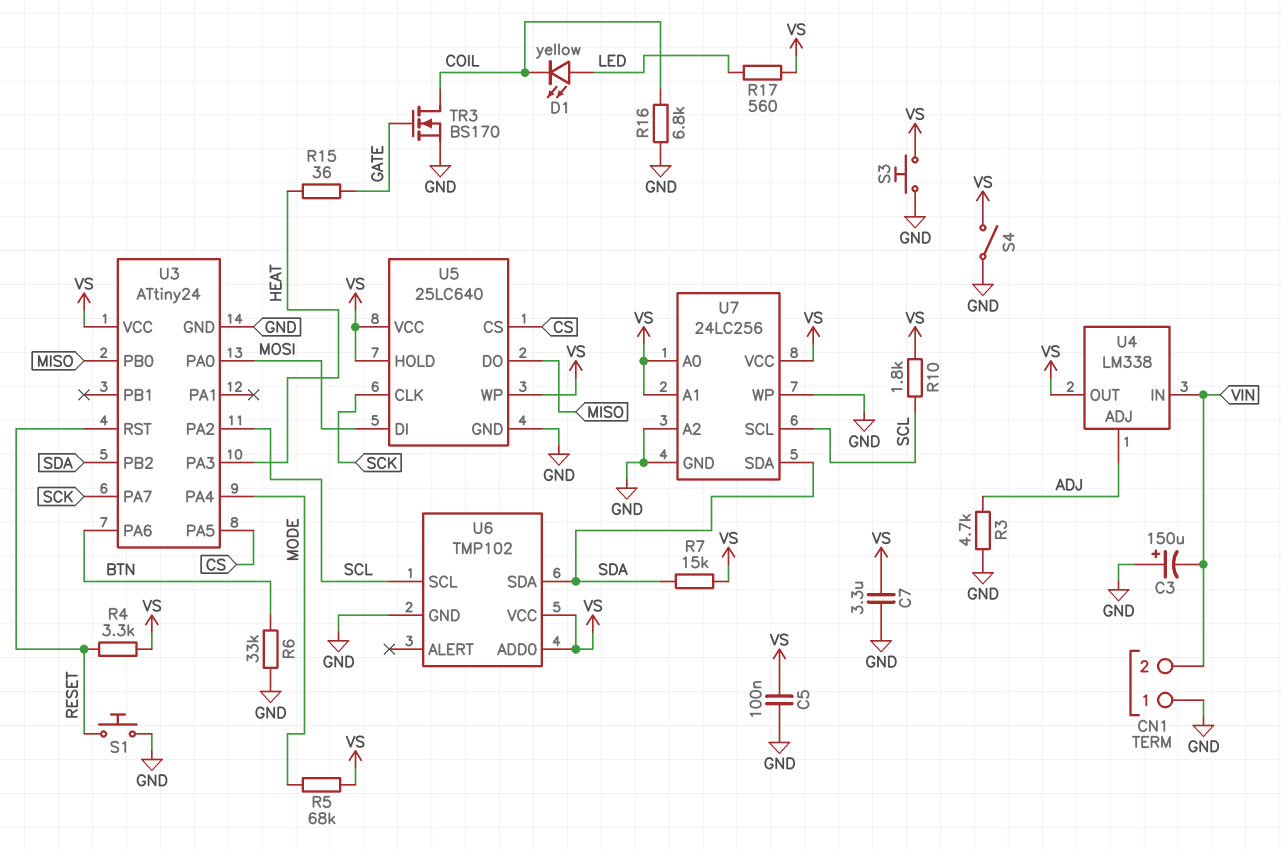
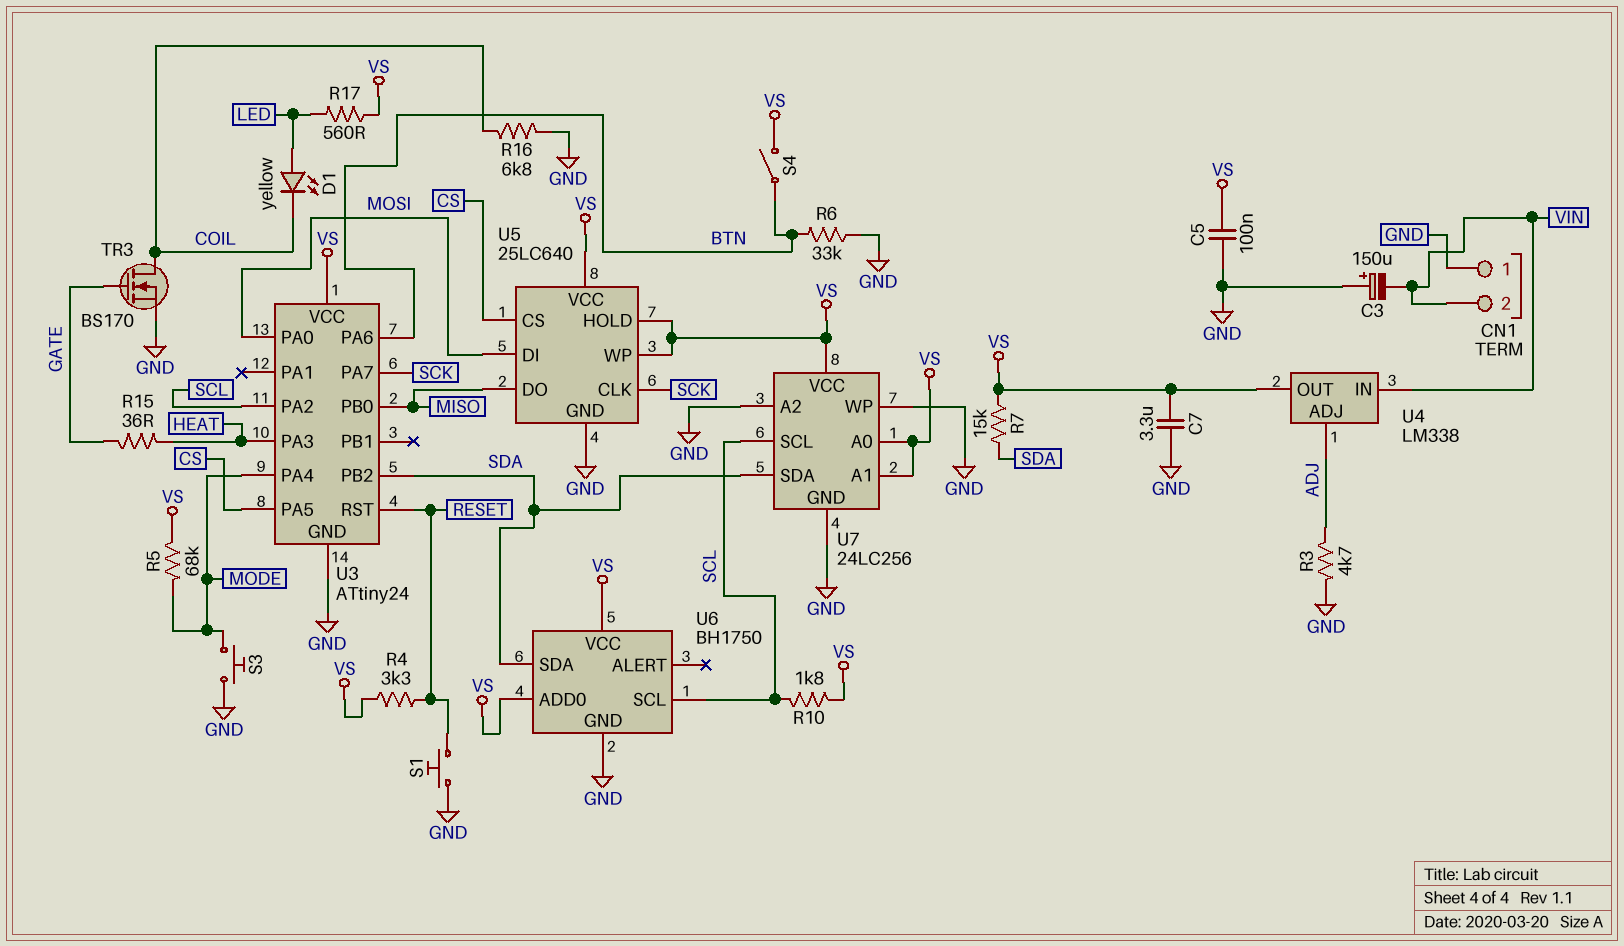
S3: button (GND, VS) -> button (GND, MODE)
S4: switch (GND, VS) -> switch (BTN, VS)
U6: TMP102 -> BH1750

